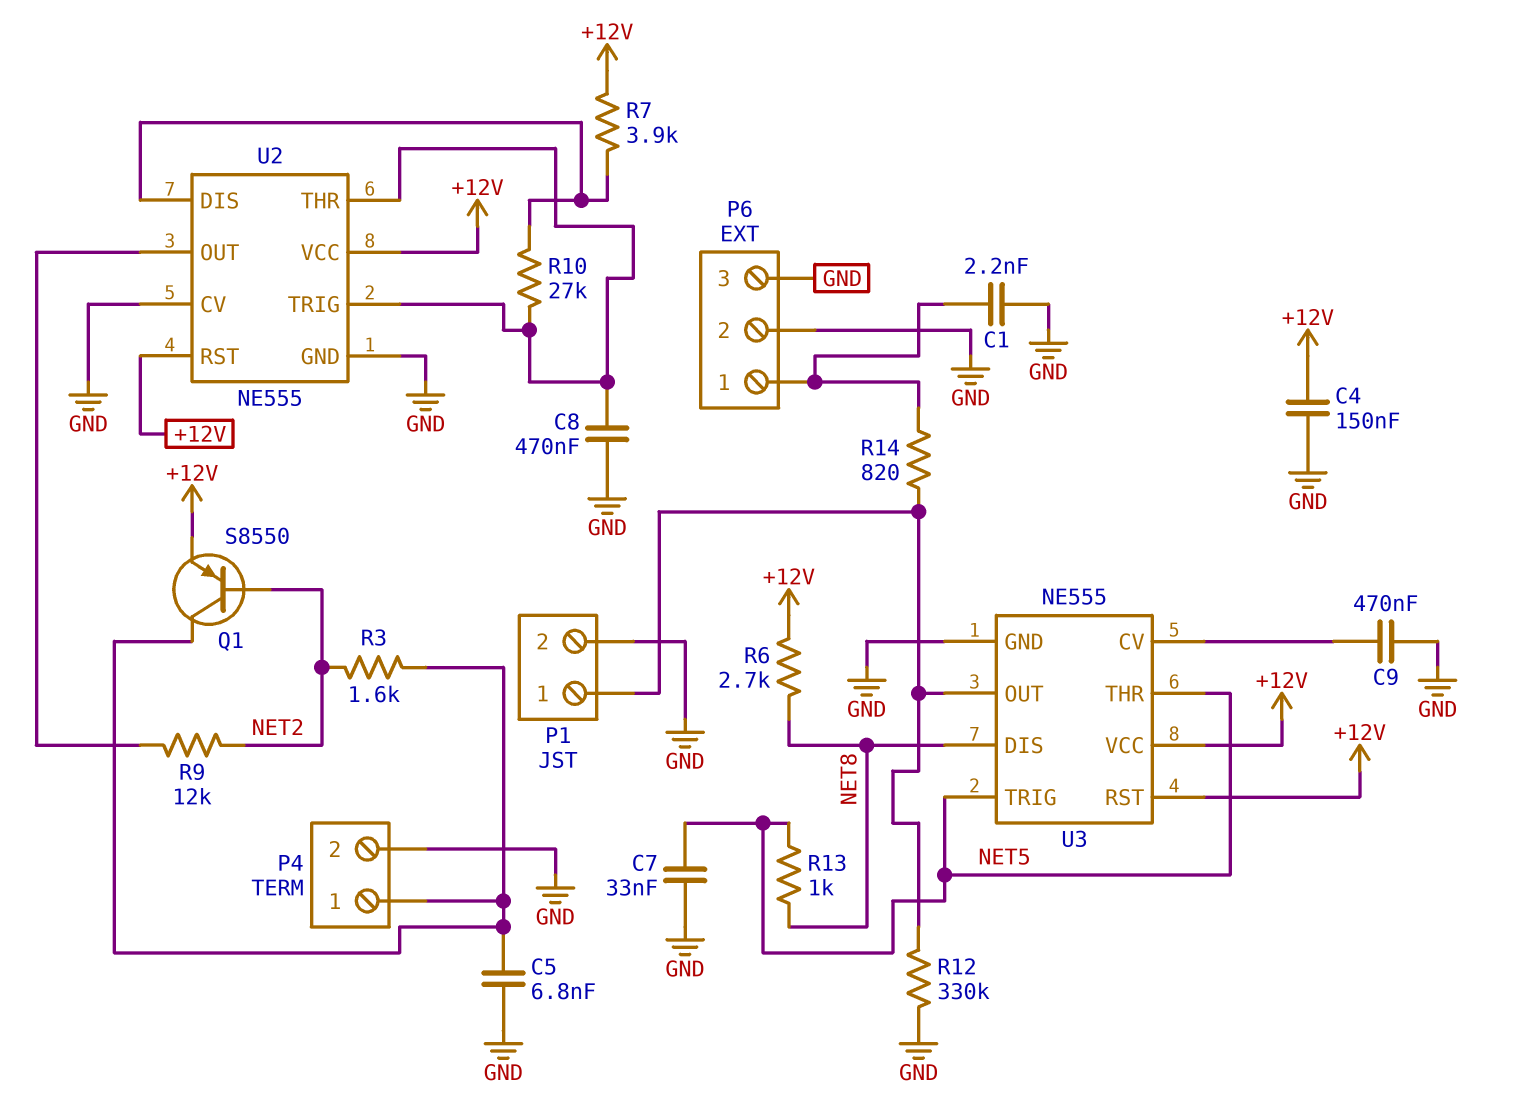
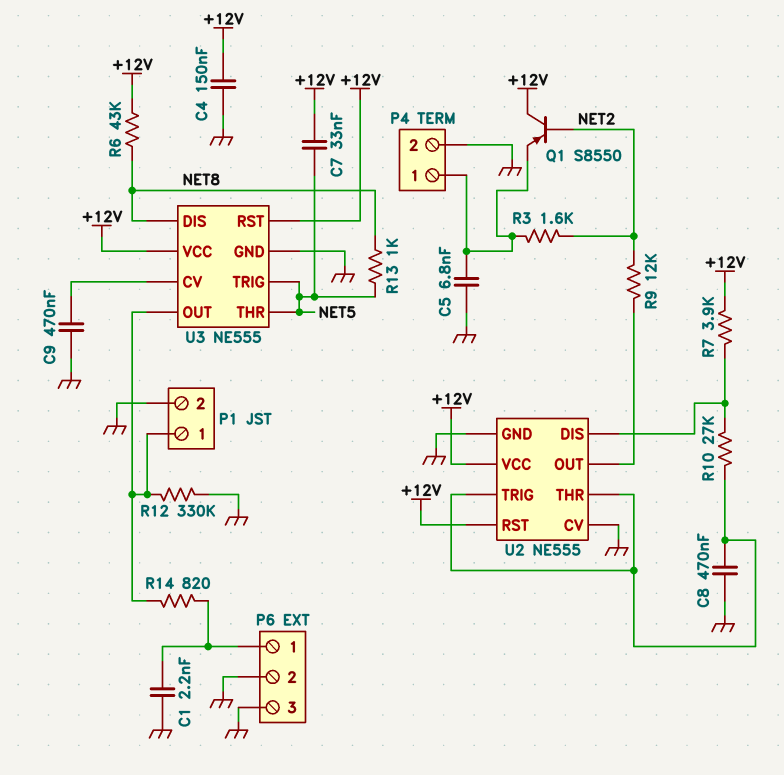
C7: 33nF (GND, NET5) -> 33nF (+12V, NET5)
Q1: PNP S8550 (B NET2, C P4/1, E +12V) -> PNP S8550 (B NET2, C +12V, E P4/1)
R6: 2.7k (+12V, NET8) -> 43k (+12V, NET8)

